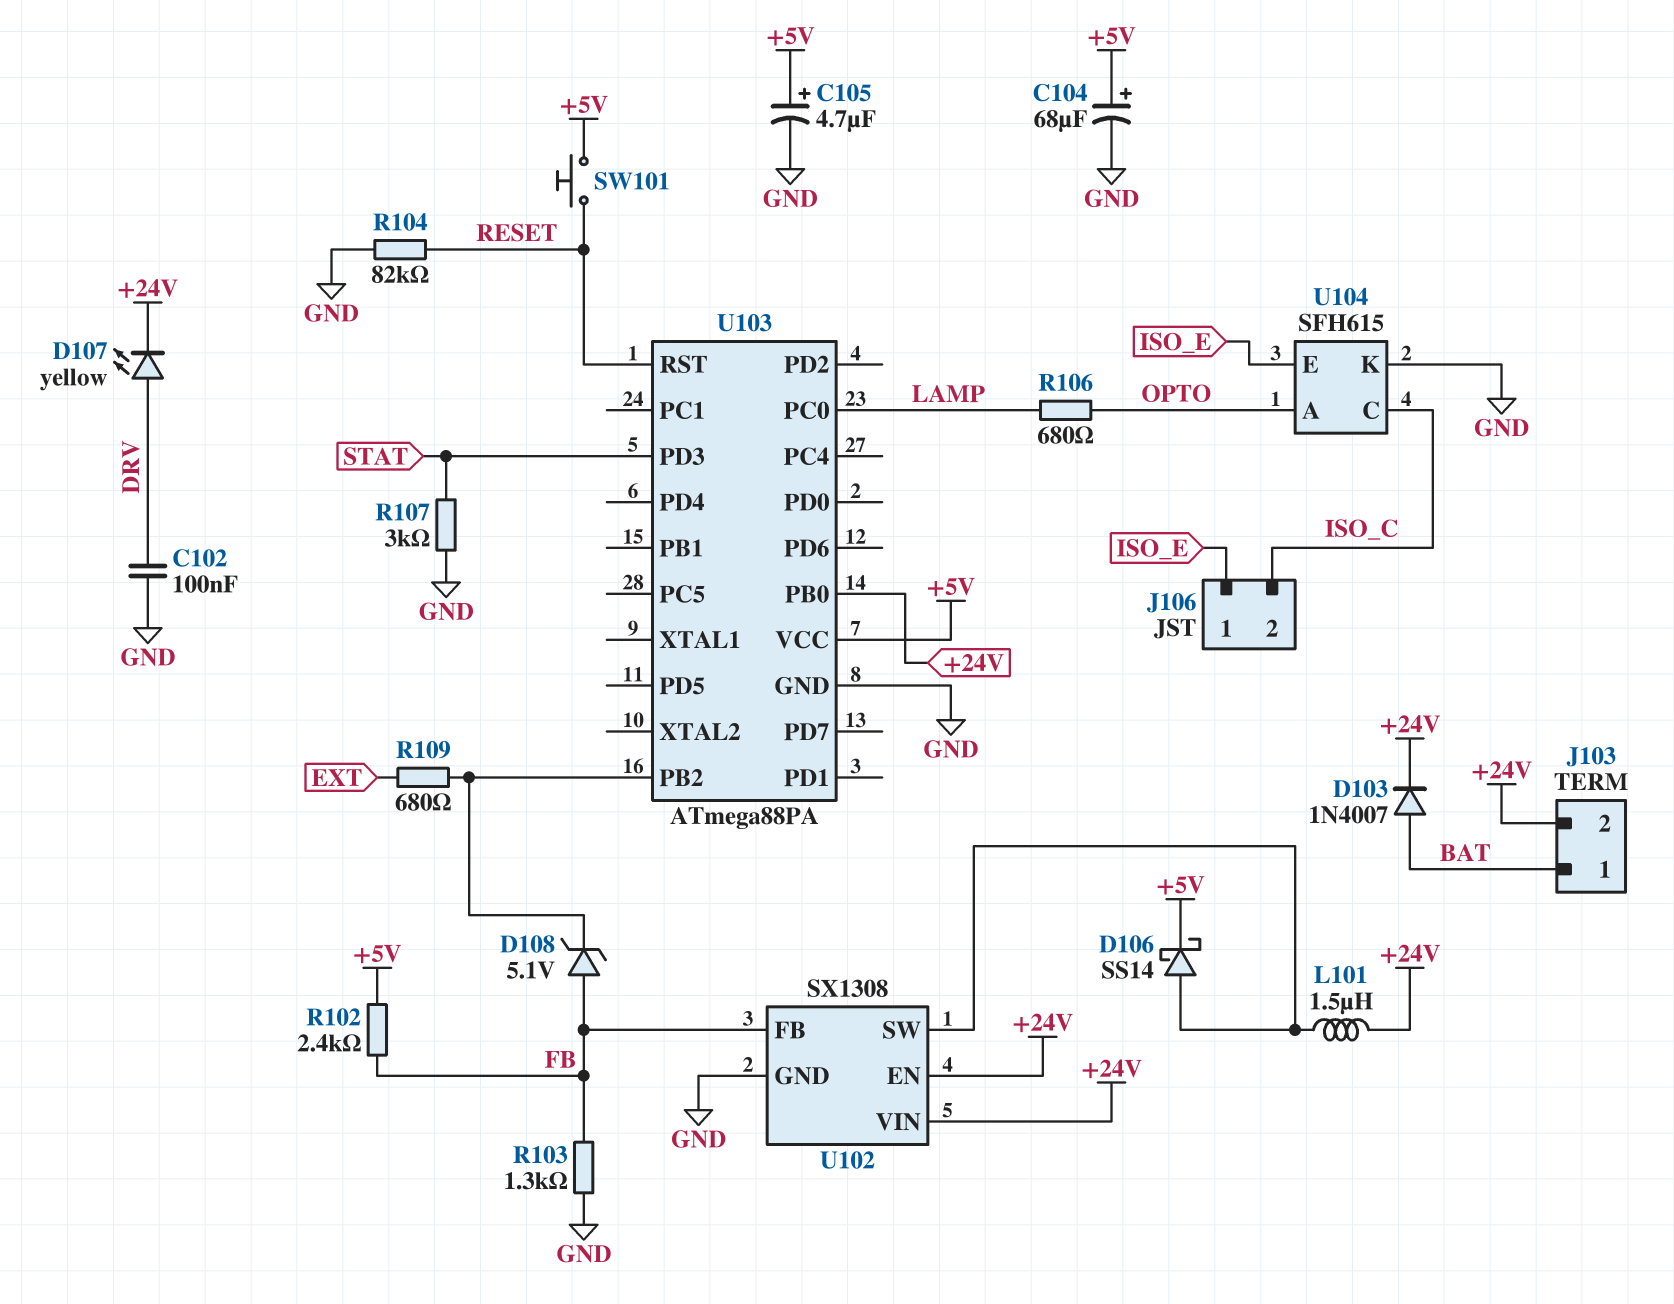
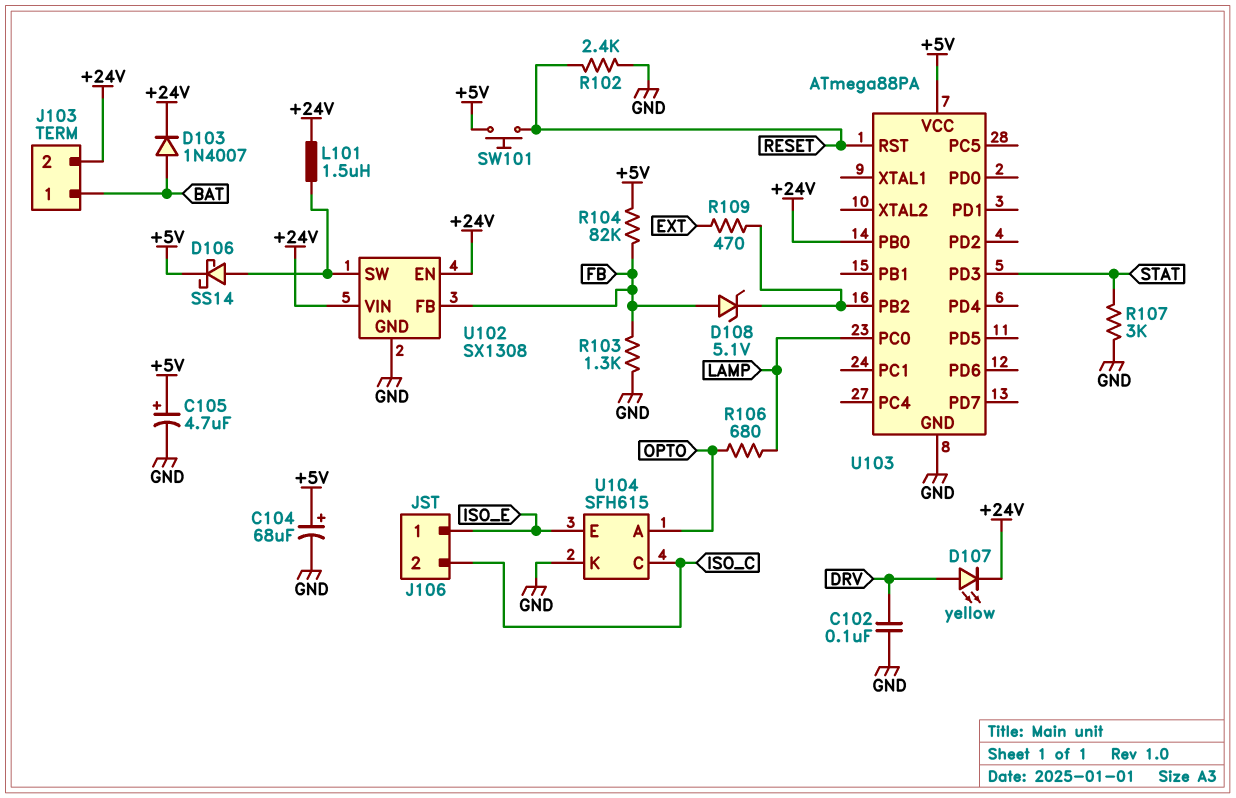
R102: 2.4k (+5V, FB) -> 2.4k (GND, RESET)
R104: 82k (GND, RESET) -> 82k (+5V, FB)
R109: 680 (EXT, U103/PB2) -> 470 (EXT, U103/PB2)

